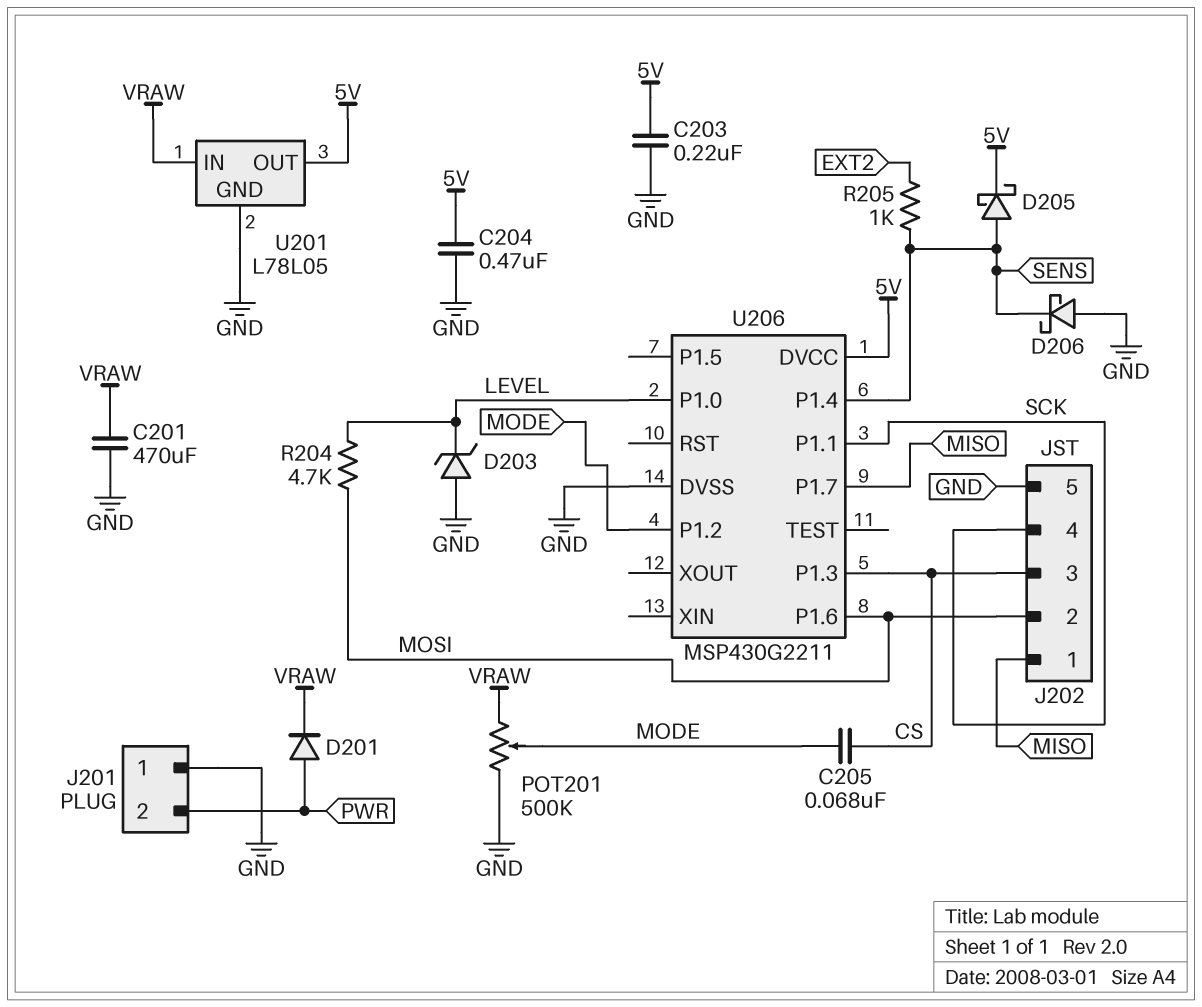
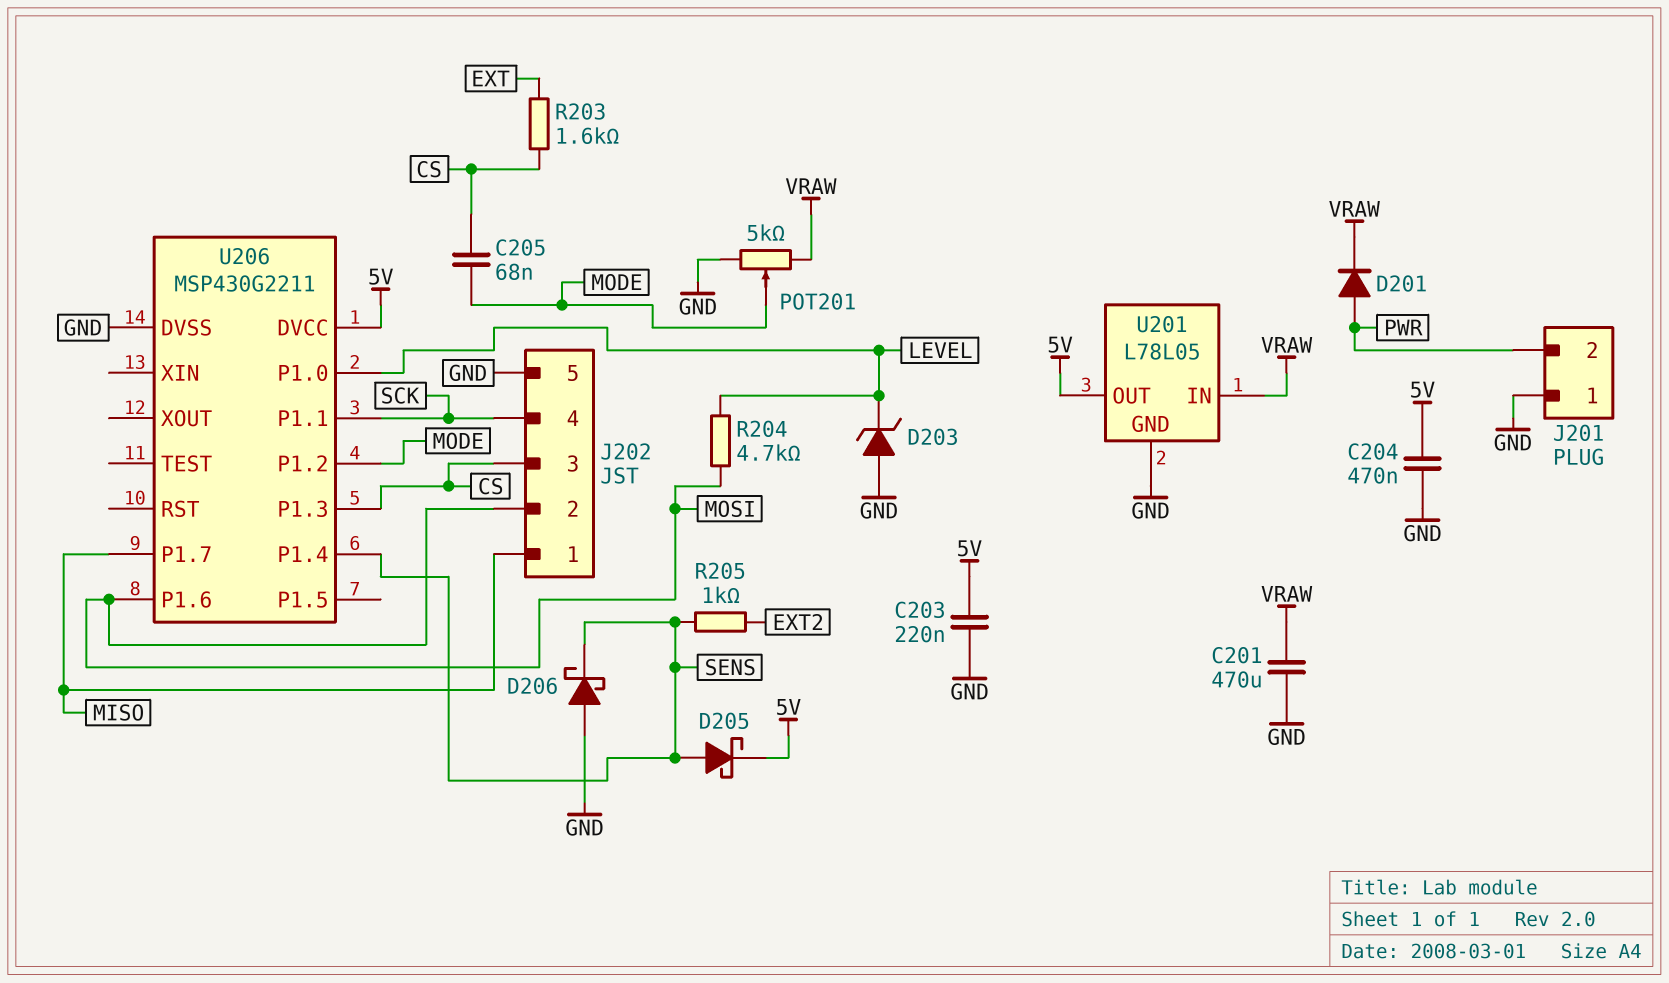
POT201: 500k (GND, VRAW, wiper MODE) -> 5k (GND, VRAW, wiper MODE)
R203: none -> 1.6k (CS, EXT)

